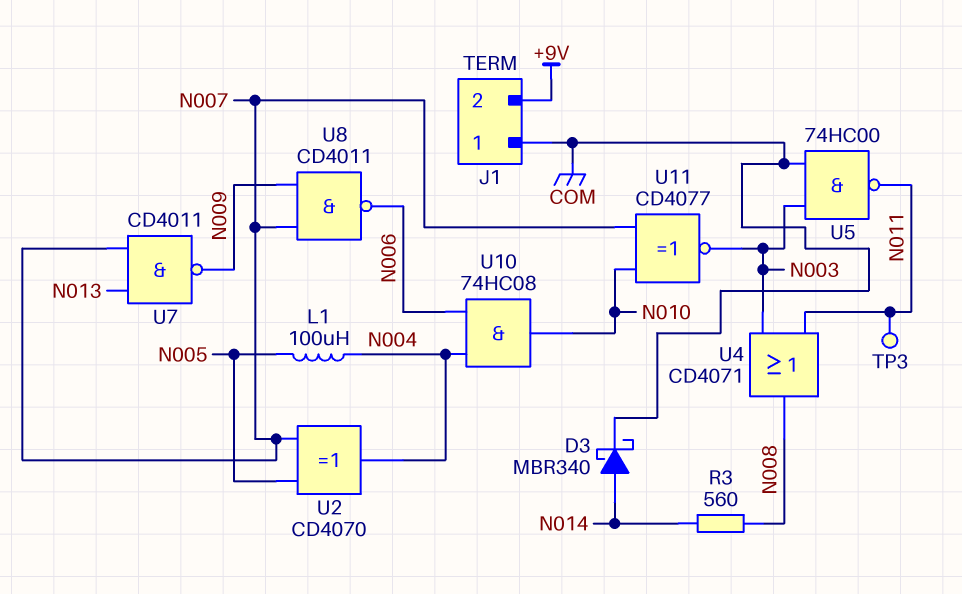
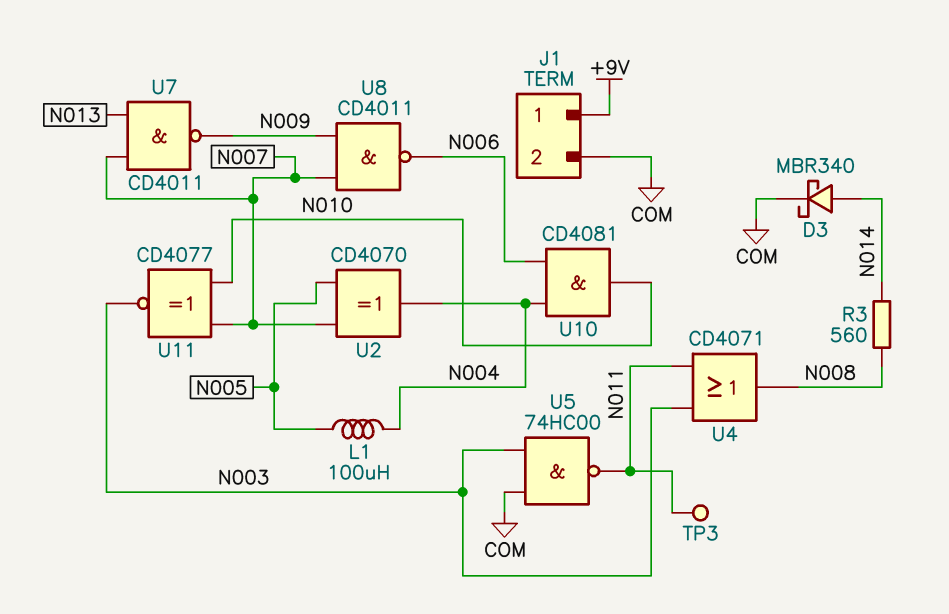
J1 pin 1: COM -> +9V
J1 pin 2: +9V -> COM
U10: AND 74HC08 (in N004, in N006, out N010) -> AND CD4081 (in N004, in N006, out N010)

